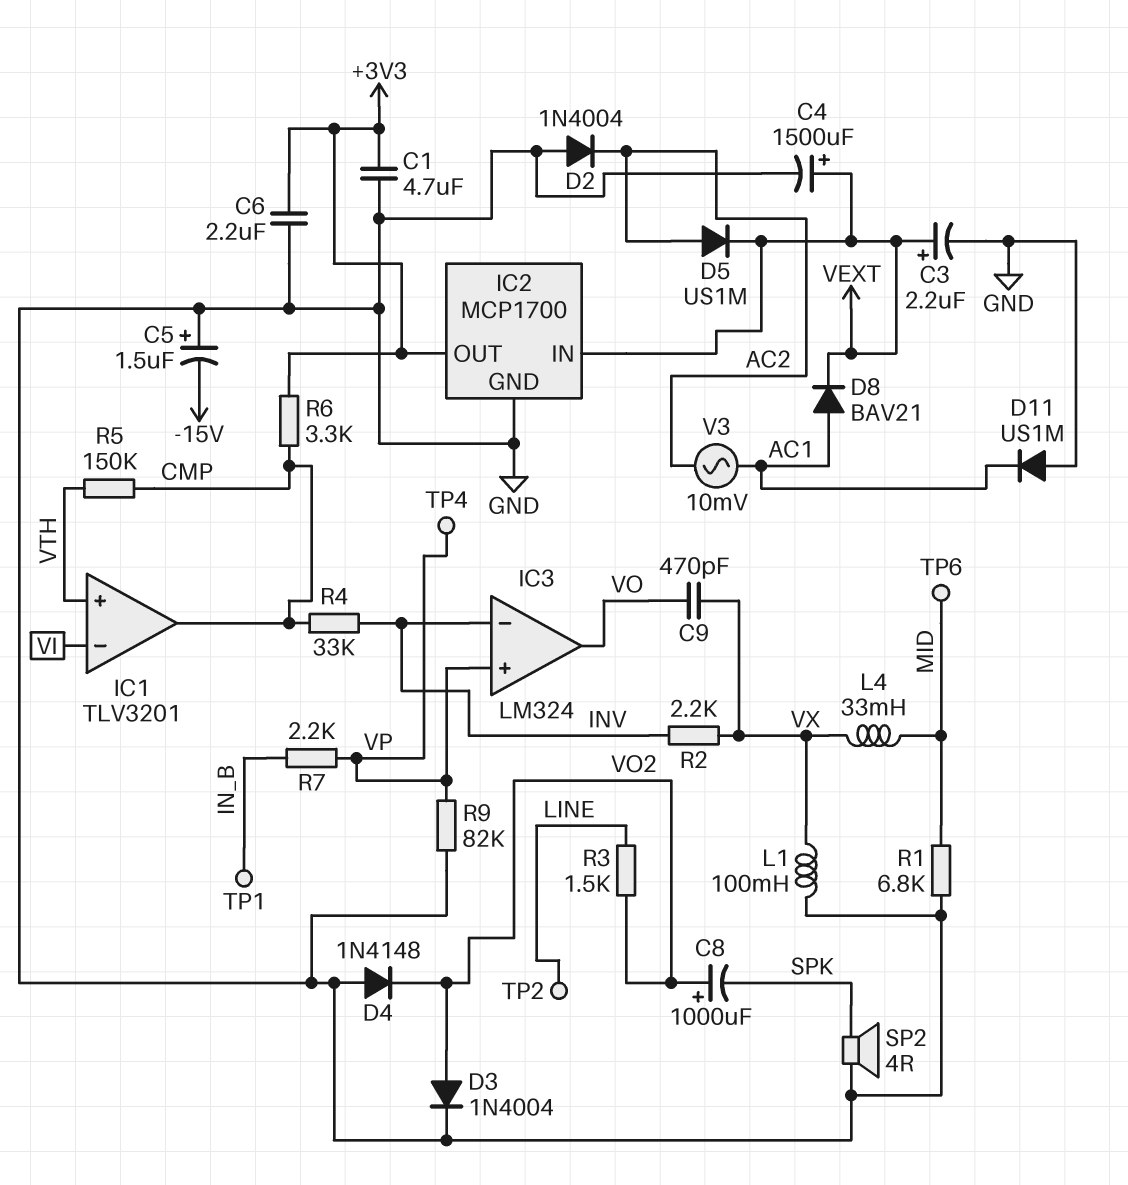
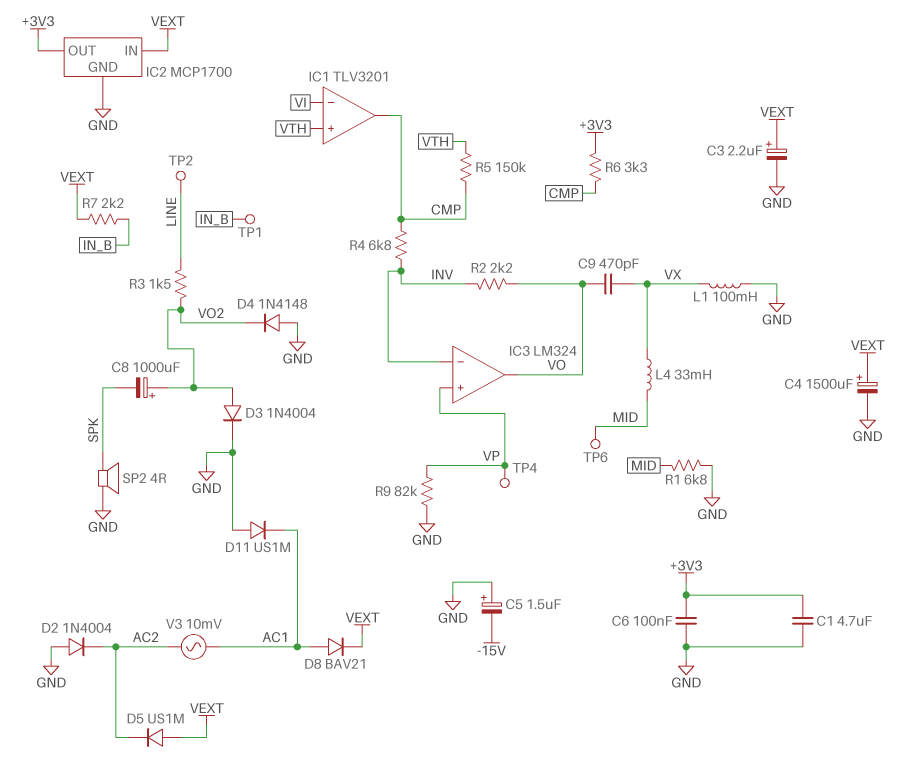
C6: 2.2uF (+3V3, GND) -> 100nF (+3V3, GND)
D5: diode US1M (A AC2, K VEXT) -> diode US1M (A VEXT, K AC2)
R2: 2.2k (INV, VX) -> 2.2k (INV, VO)
R4: 33k (CMP, INV) -> 6.8k (CMP, INV)
R7: 2.2k (IN_B, VP) -> 2.2k (IN_B, VEXT)

